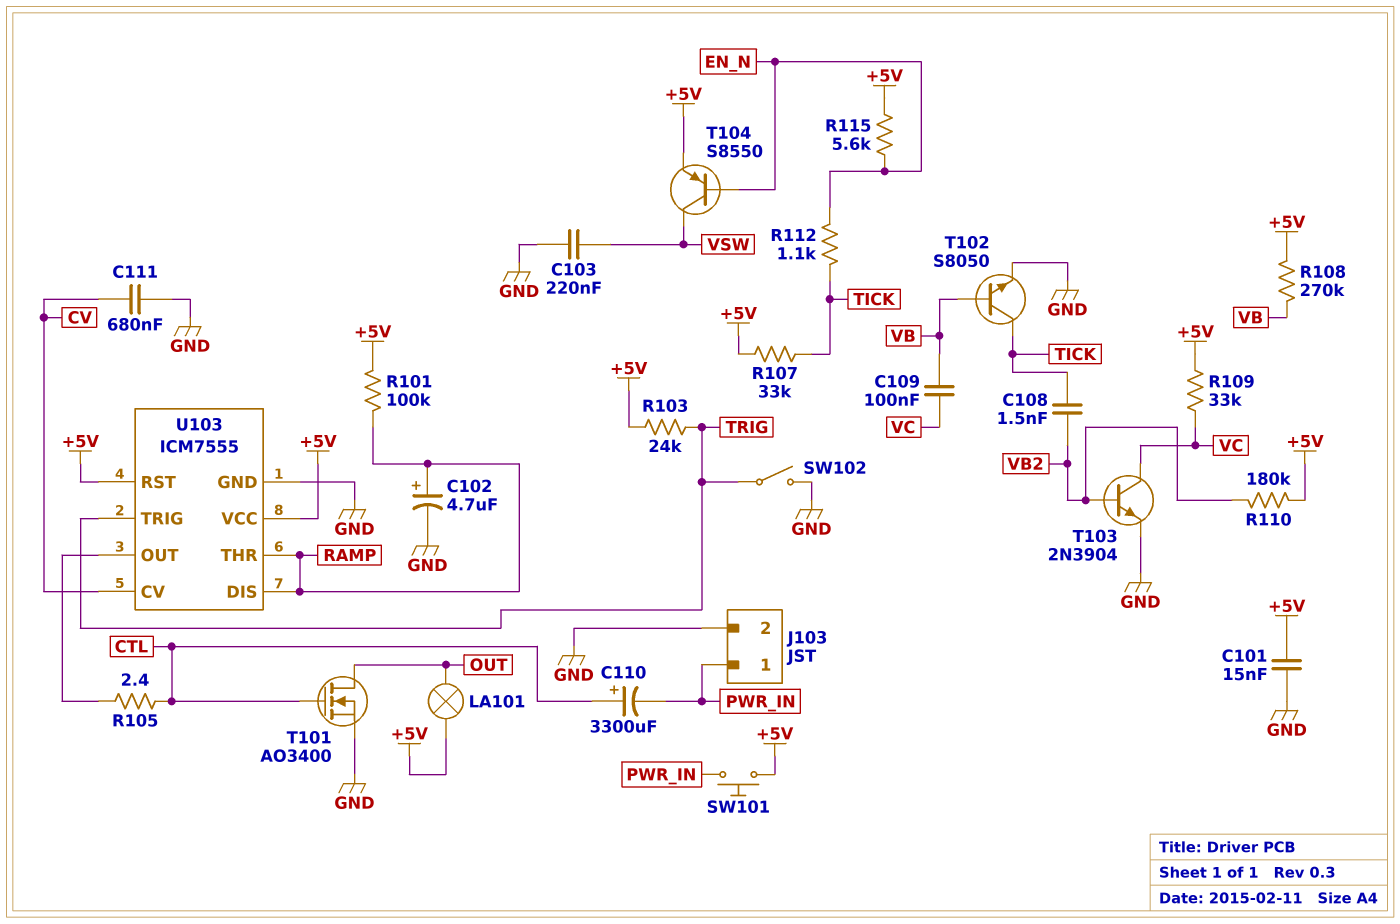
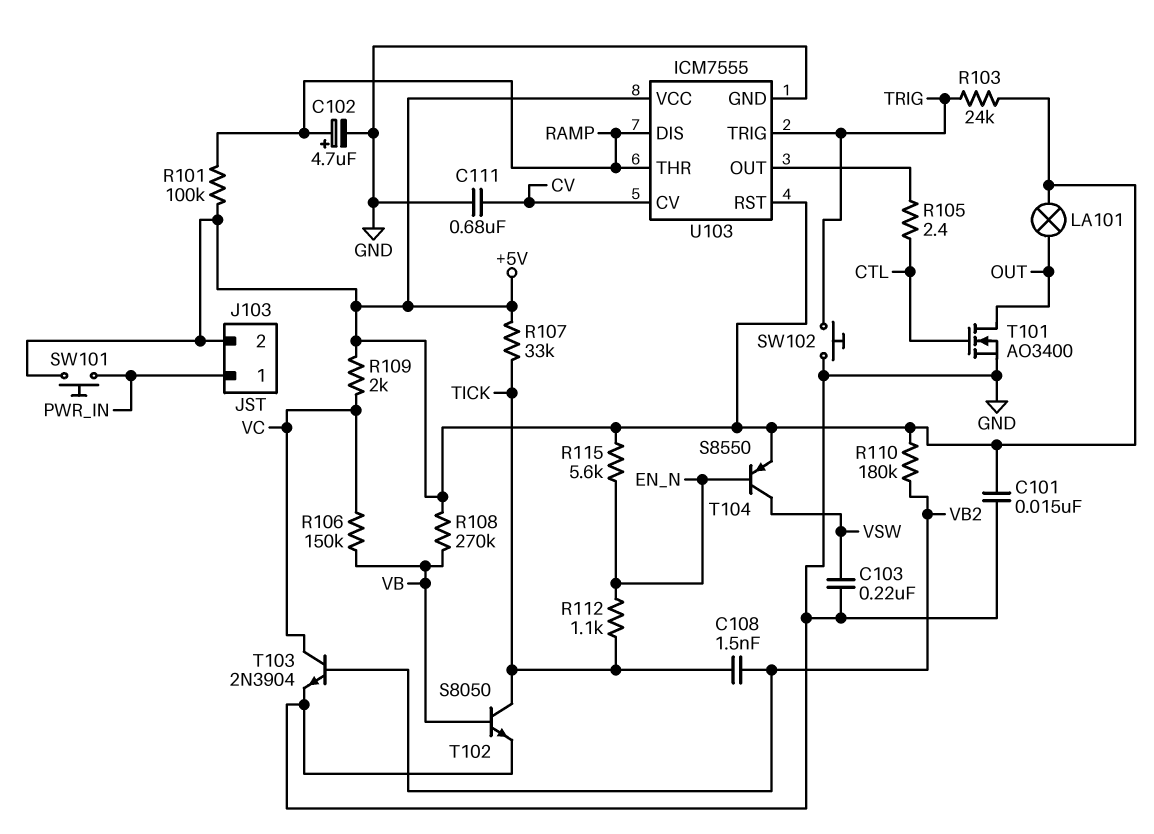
C109: 100nF (VB, VC) -> none
C110: 3300uF (plus CTL, minus PWR_IN) -> none
J103 pin 2: GND -> +5V
R106: none -> 150k (VB, VC)
R109: 33k (+5V, VC) -> 2k (+5V, VC)
SW102: switch (GND, TRIG) -> button (GND, TRIG)

